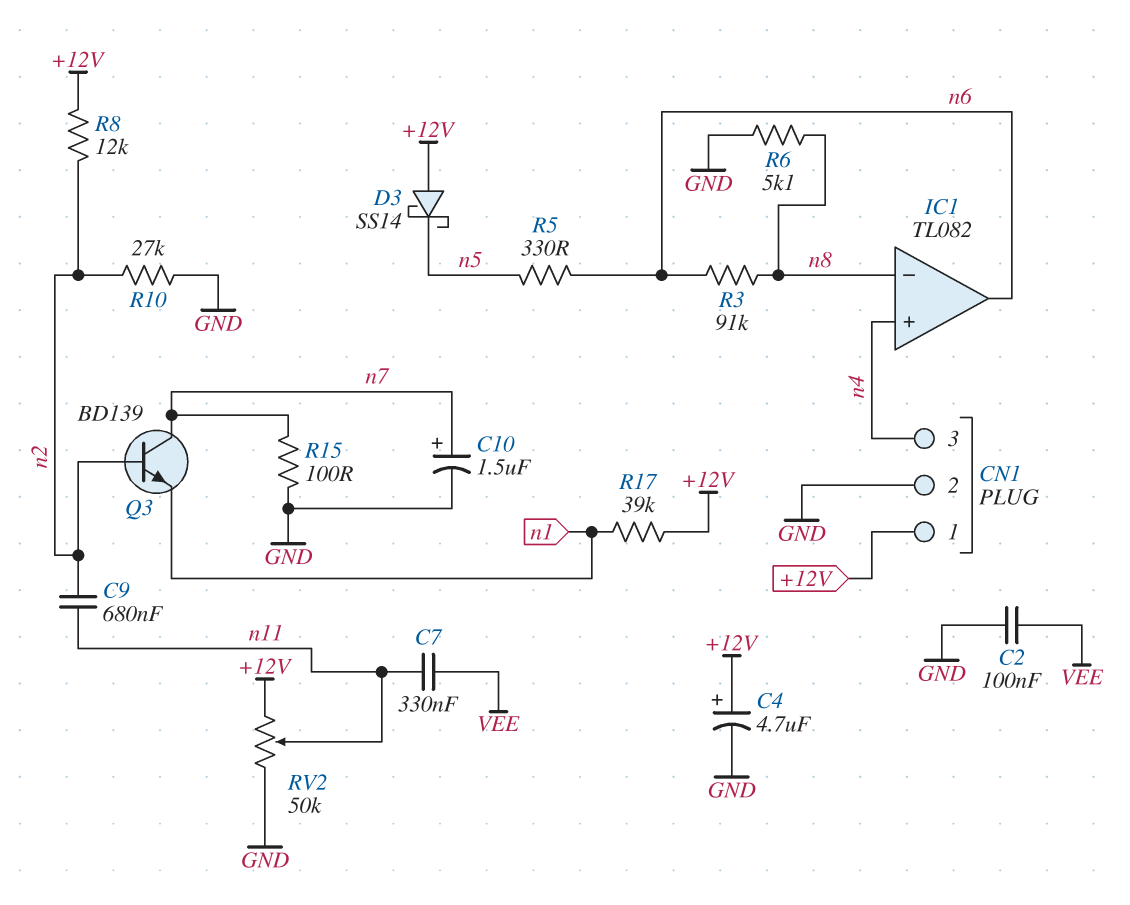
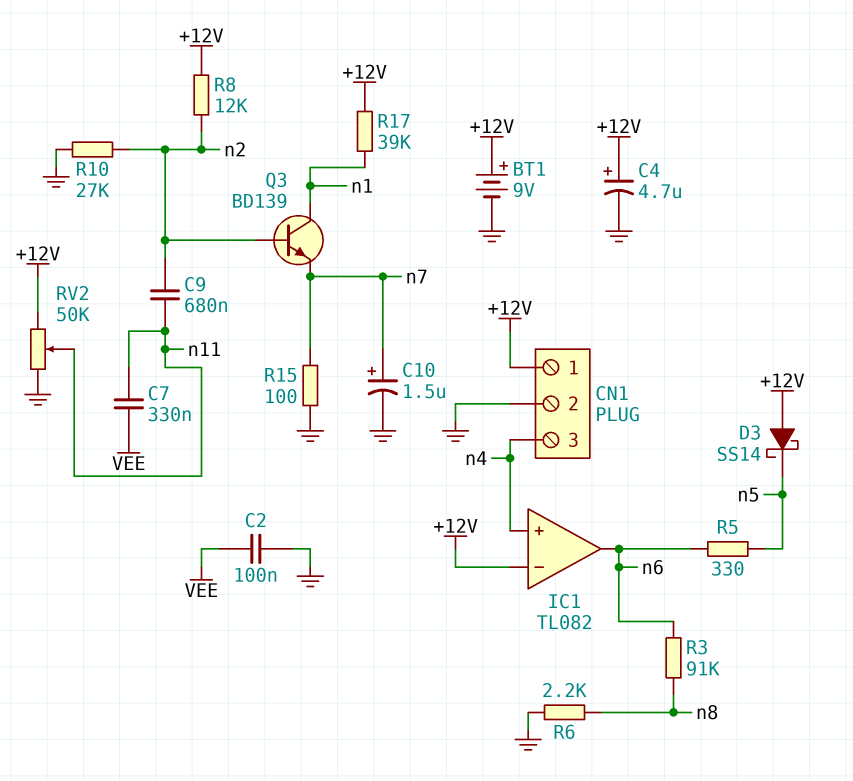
BT1: none -> 9V (plus +12V, minus GND)
IC1 pin in-: n8 -> +12V
Q3: NPN BD139 (B n2, C n7, E n1) -> NPN BD139 (B n2, C n1, E n7)
R6: 5.1k (GND, n8) -> 2.2k (GND, n8)

